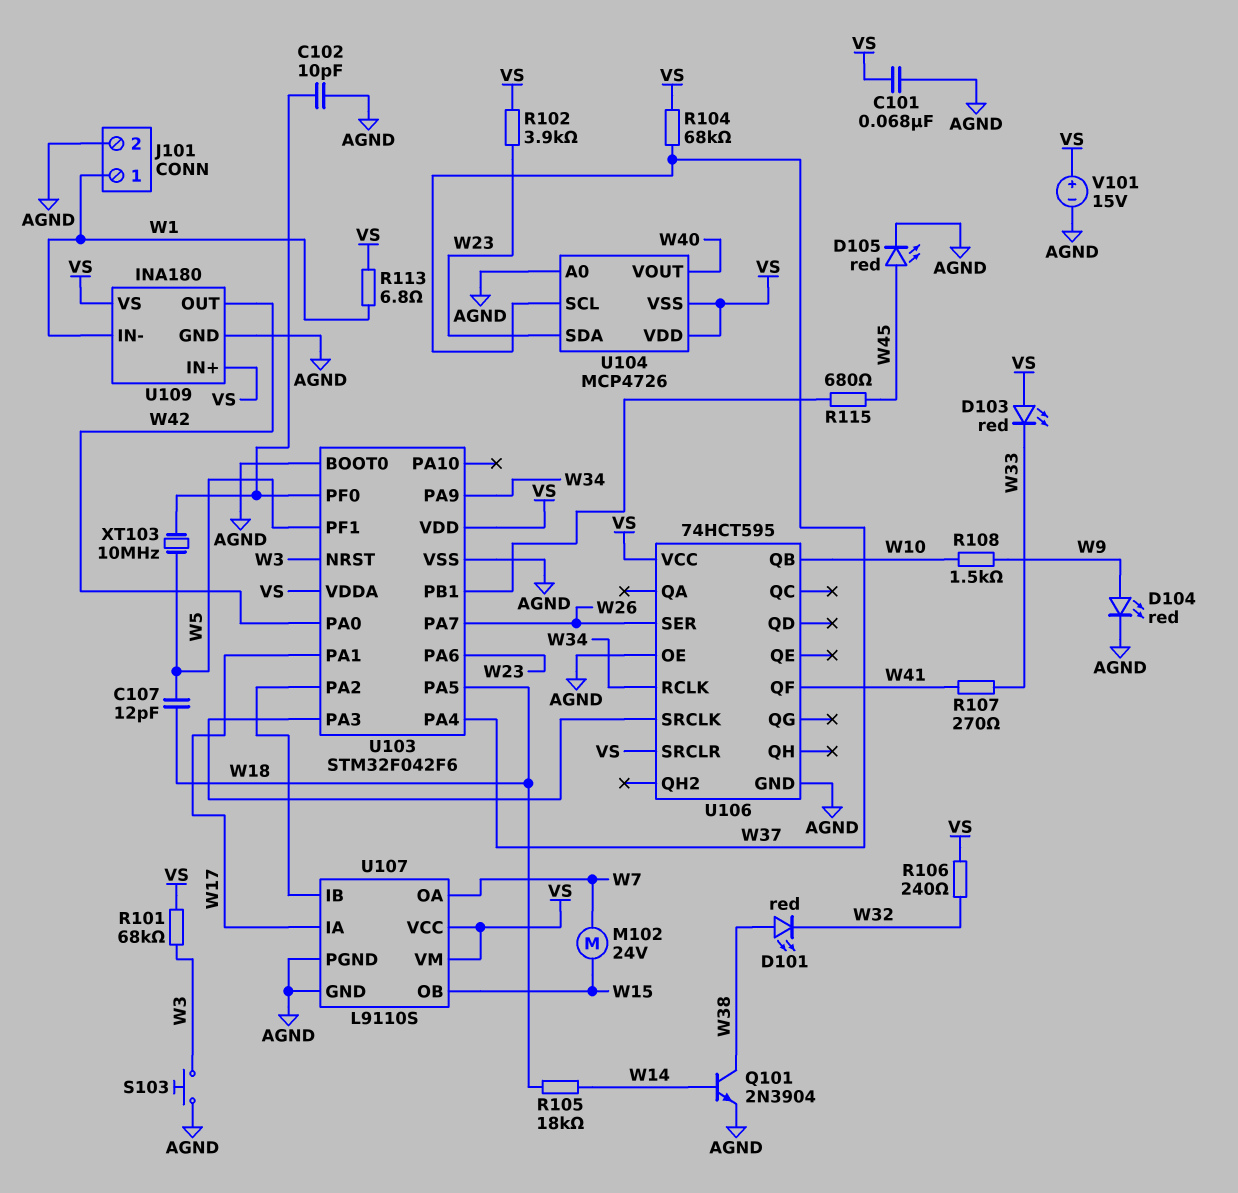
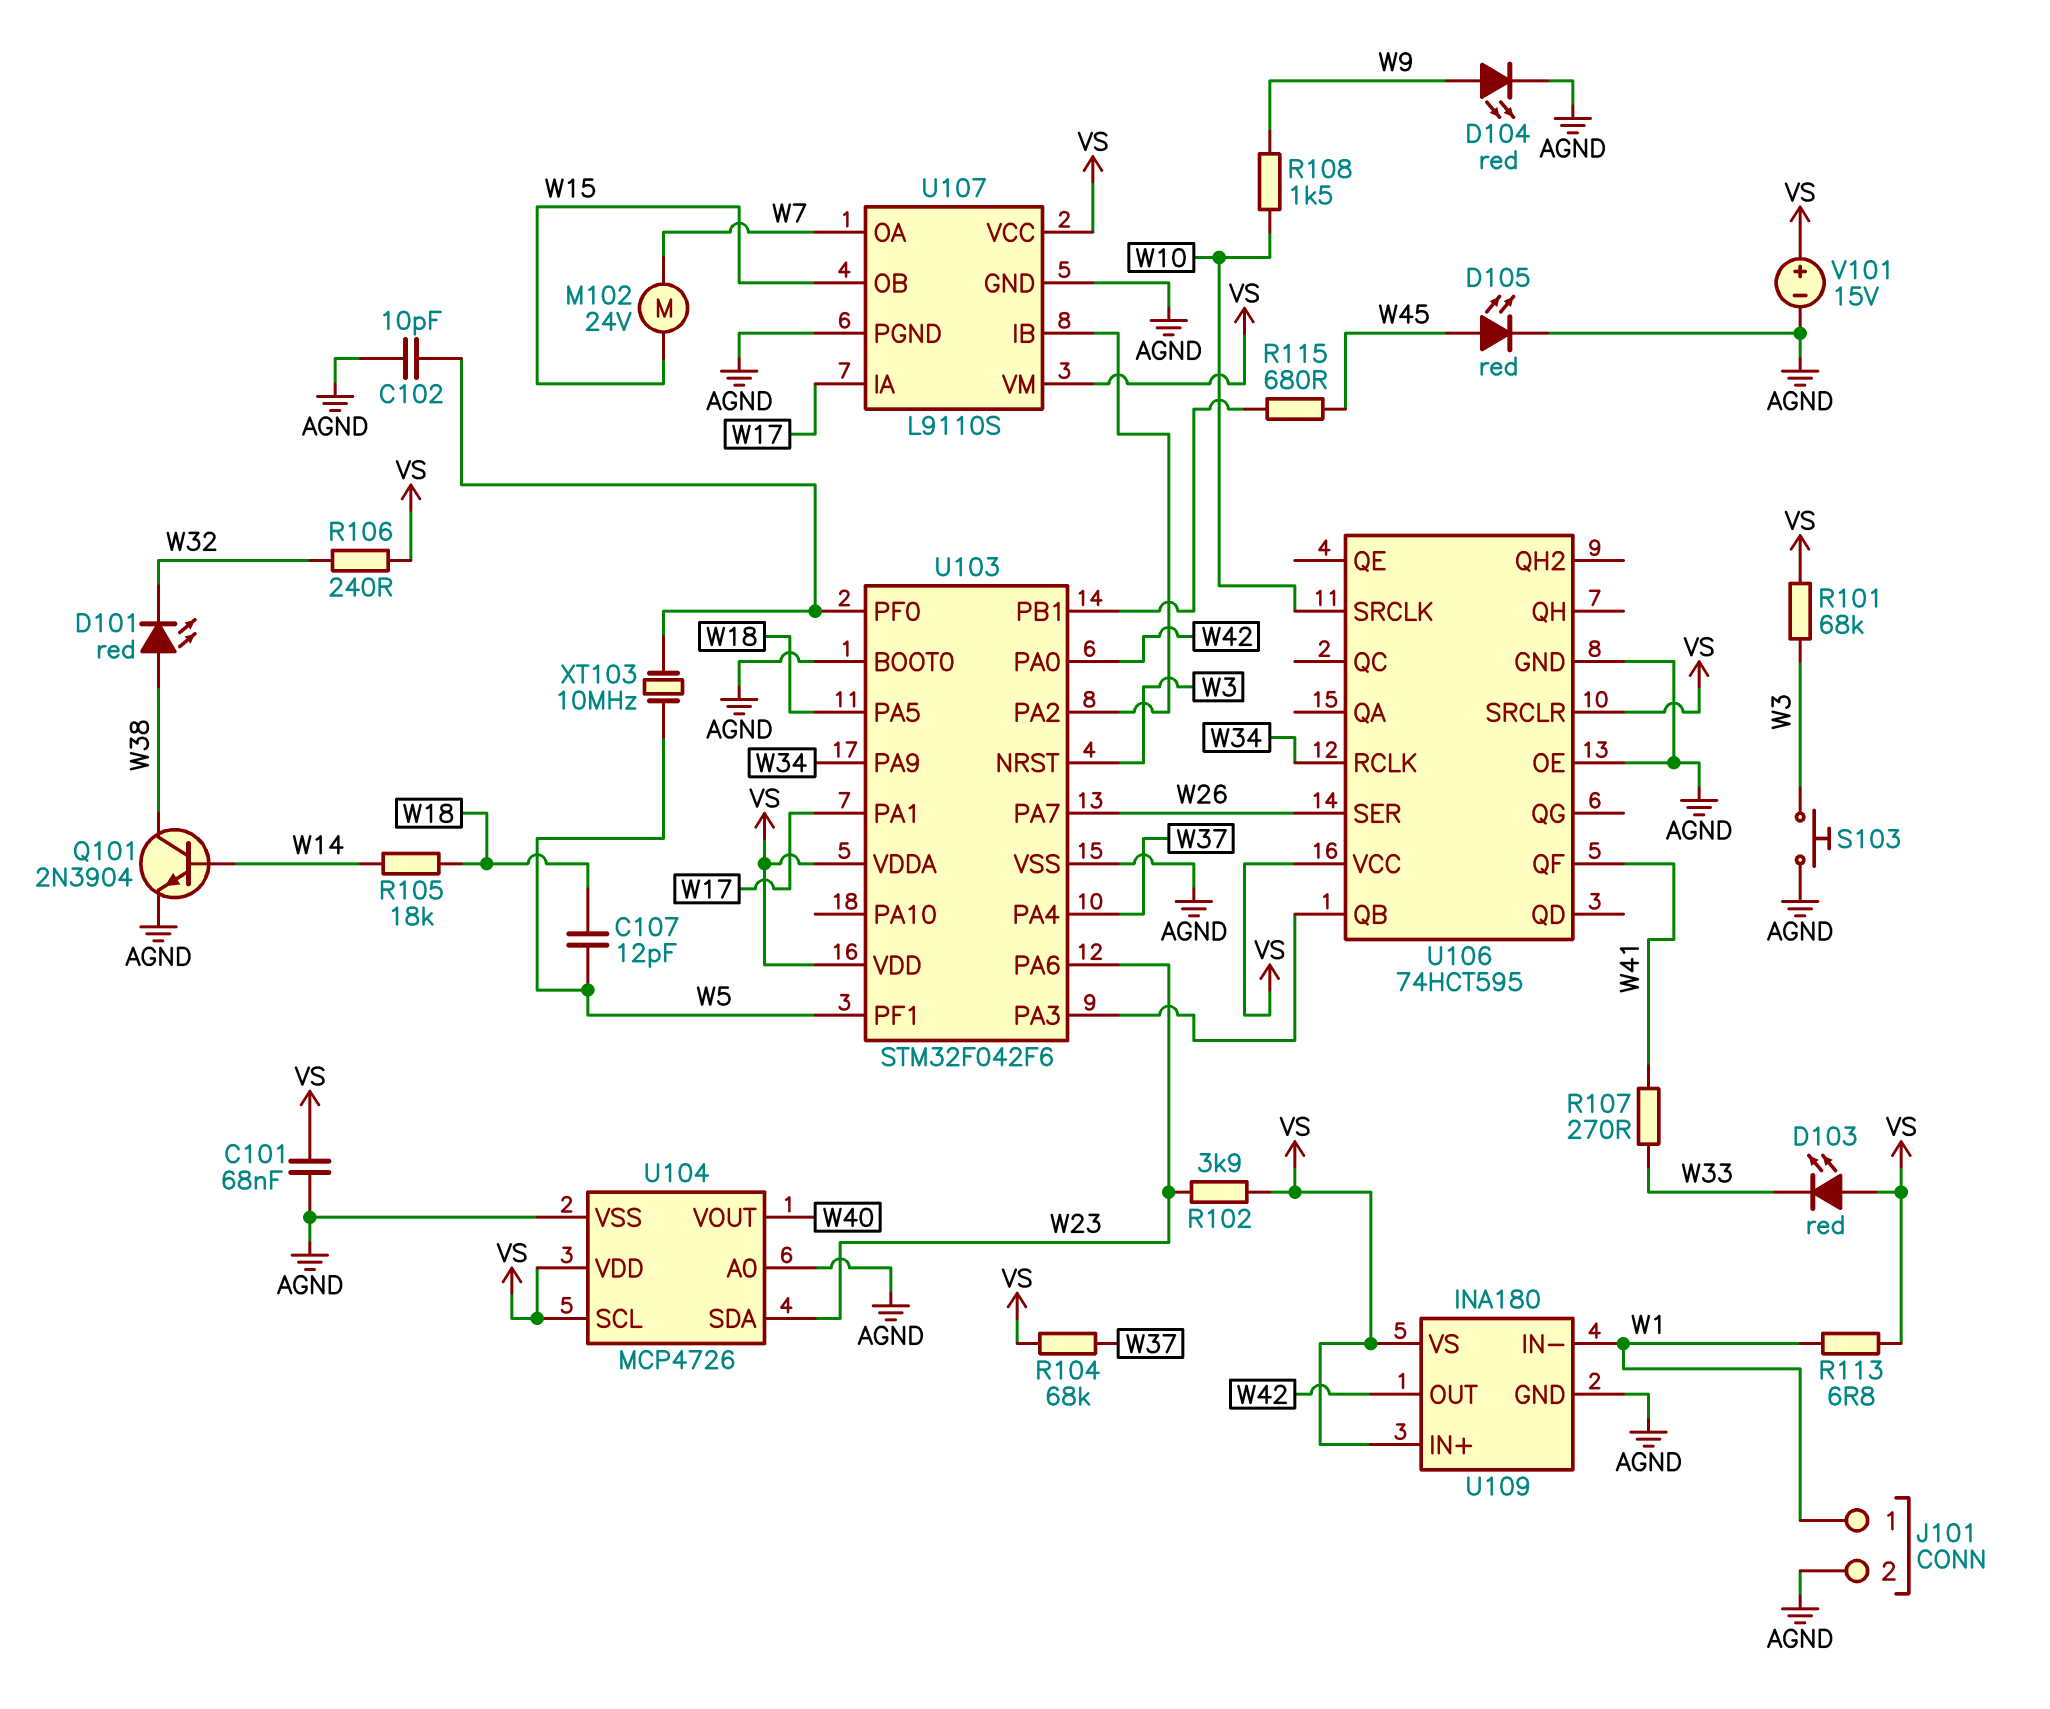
U104 pin SCL: W37 -> VS
U104 pin VSS: VS -> AGND
U106 pin QB: W10 -> U103/PA3
U106 pin SRCLK: U103/PA3 -> W10

